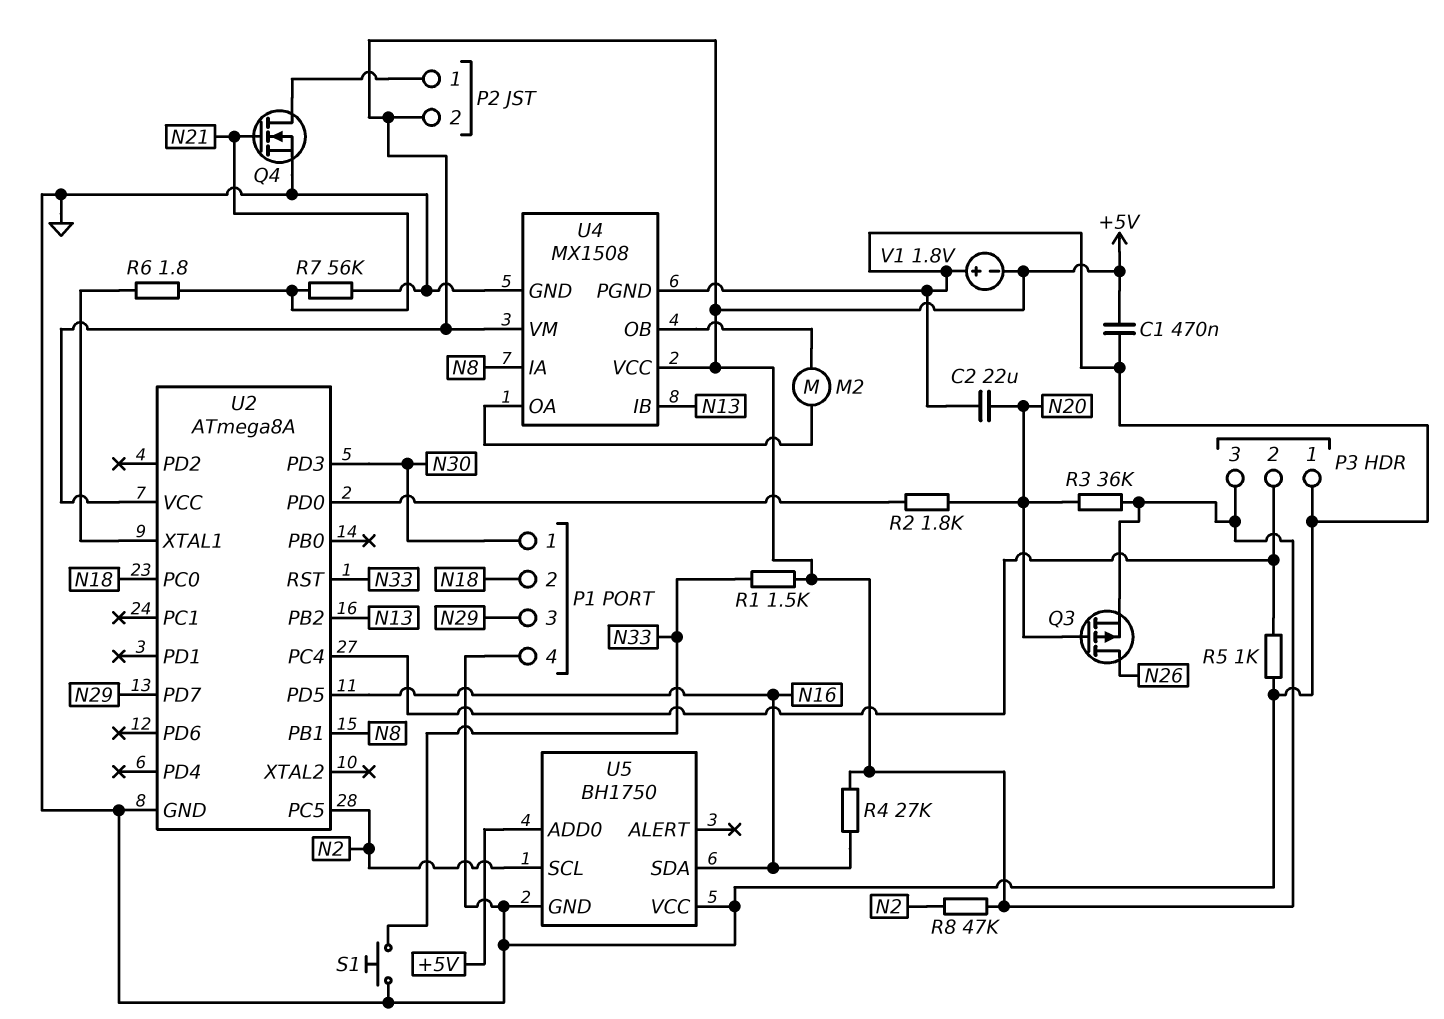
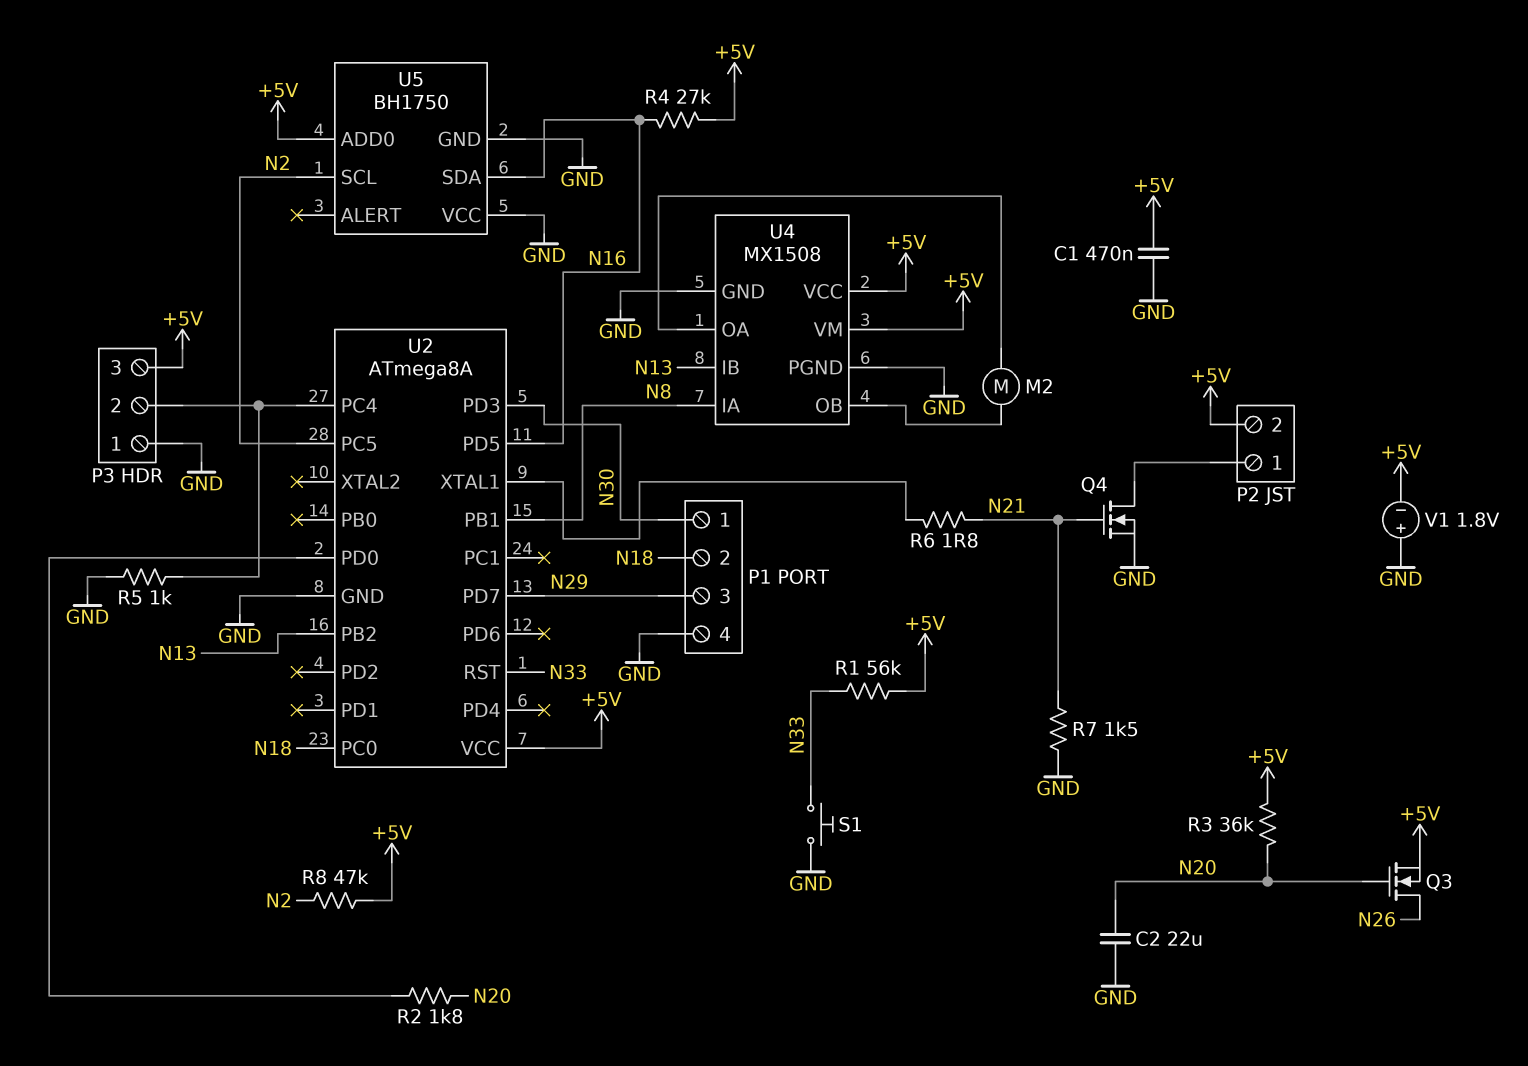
Q3: PMOS (G N20, D N26, S +5V) -> NMOS (G N20, D N26, S +5V)
R1: 1.5k (+5V, N33) -> 56k (+5V, N33)
R7: 56k (GND, N21) -> 1.5k (GND, N21)

